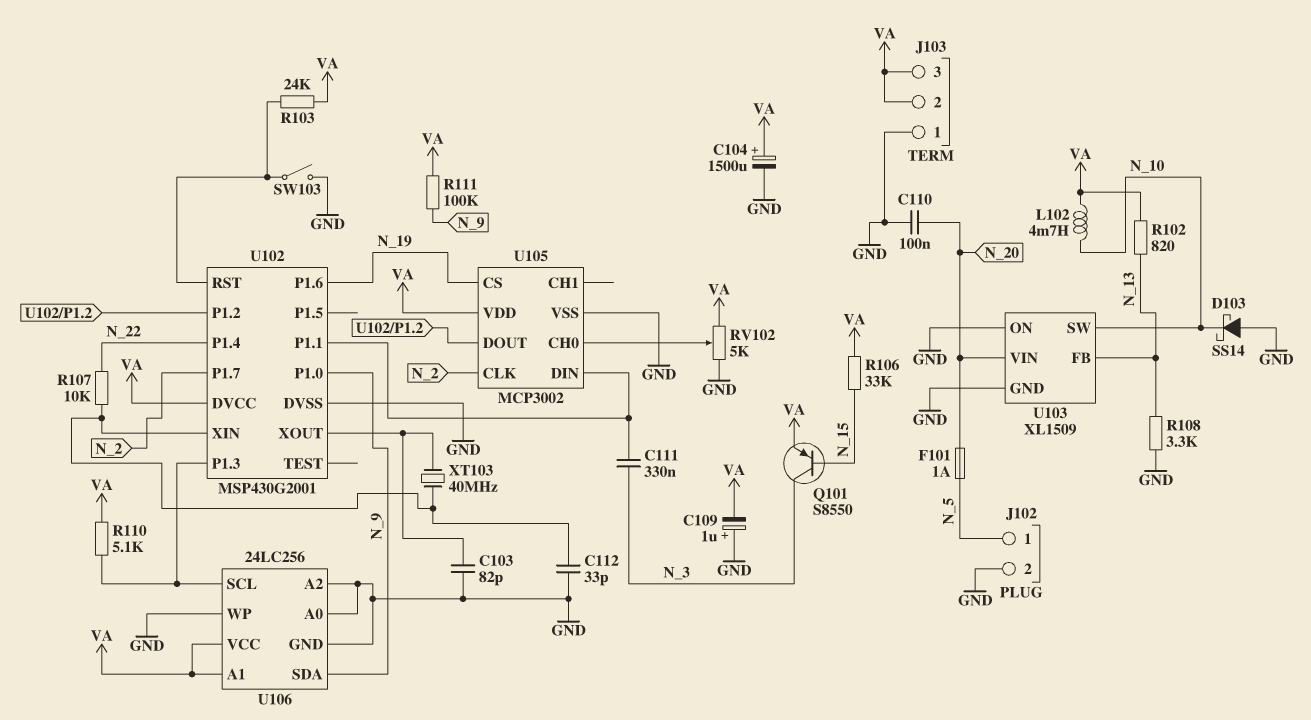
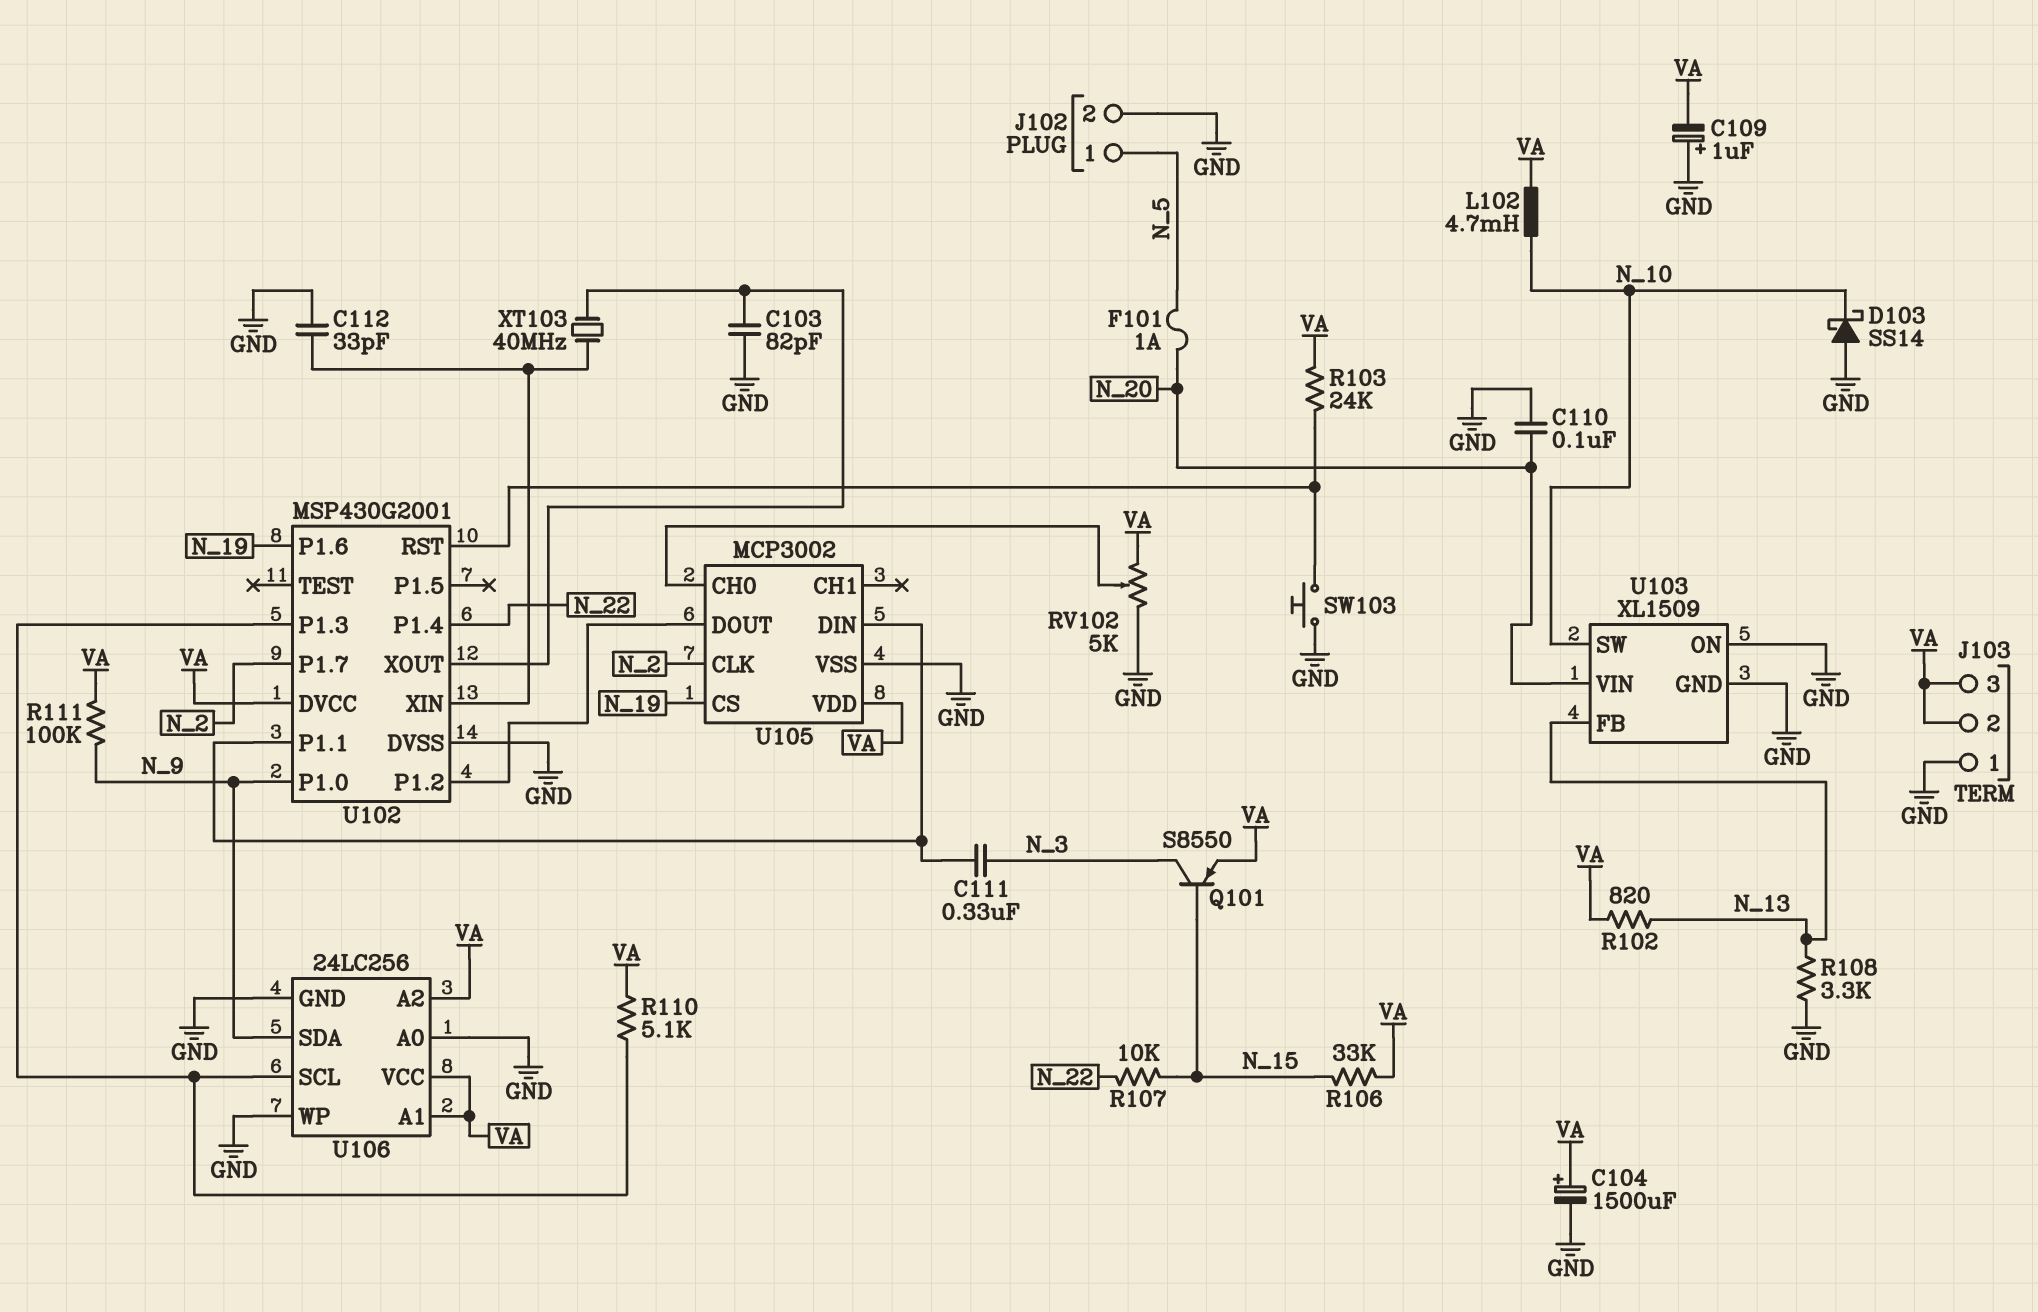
R107: 10k (N_22, U102/XIN) -> 10k (N_15, N_22)
SW103: switch (GND, U102/RST) -> button (GND, U102/RST)
U106 pin A2: GND -> VA

